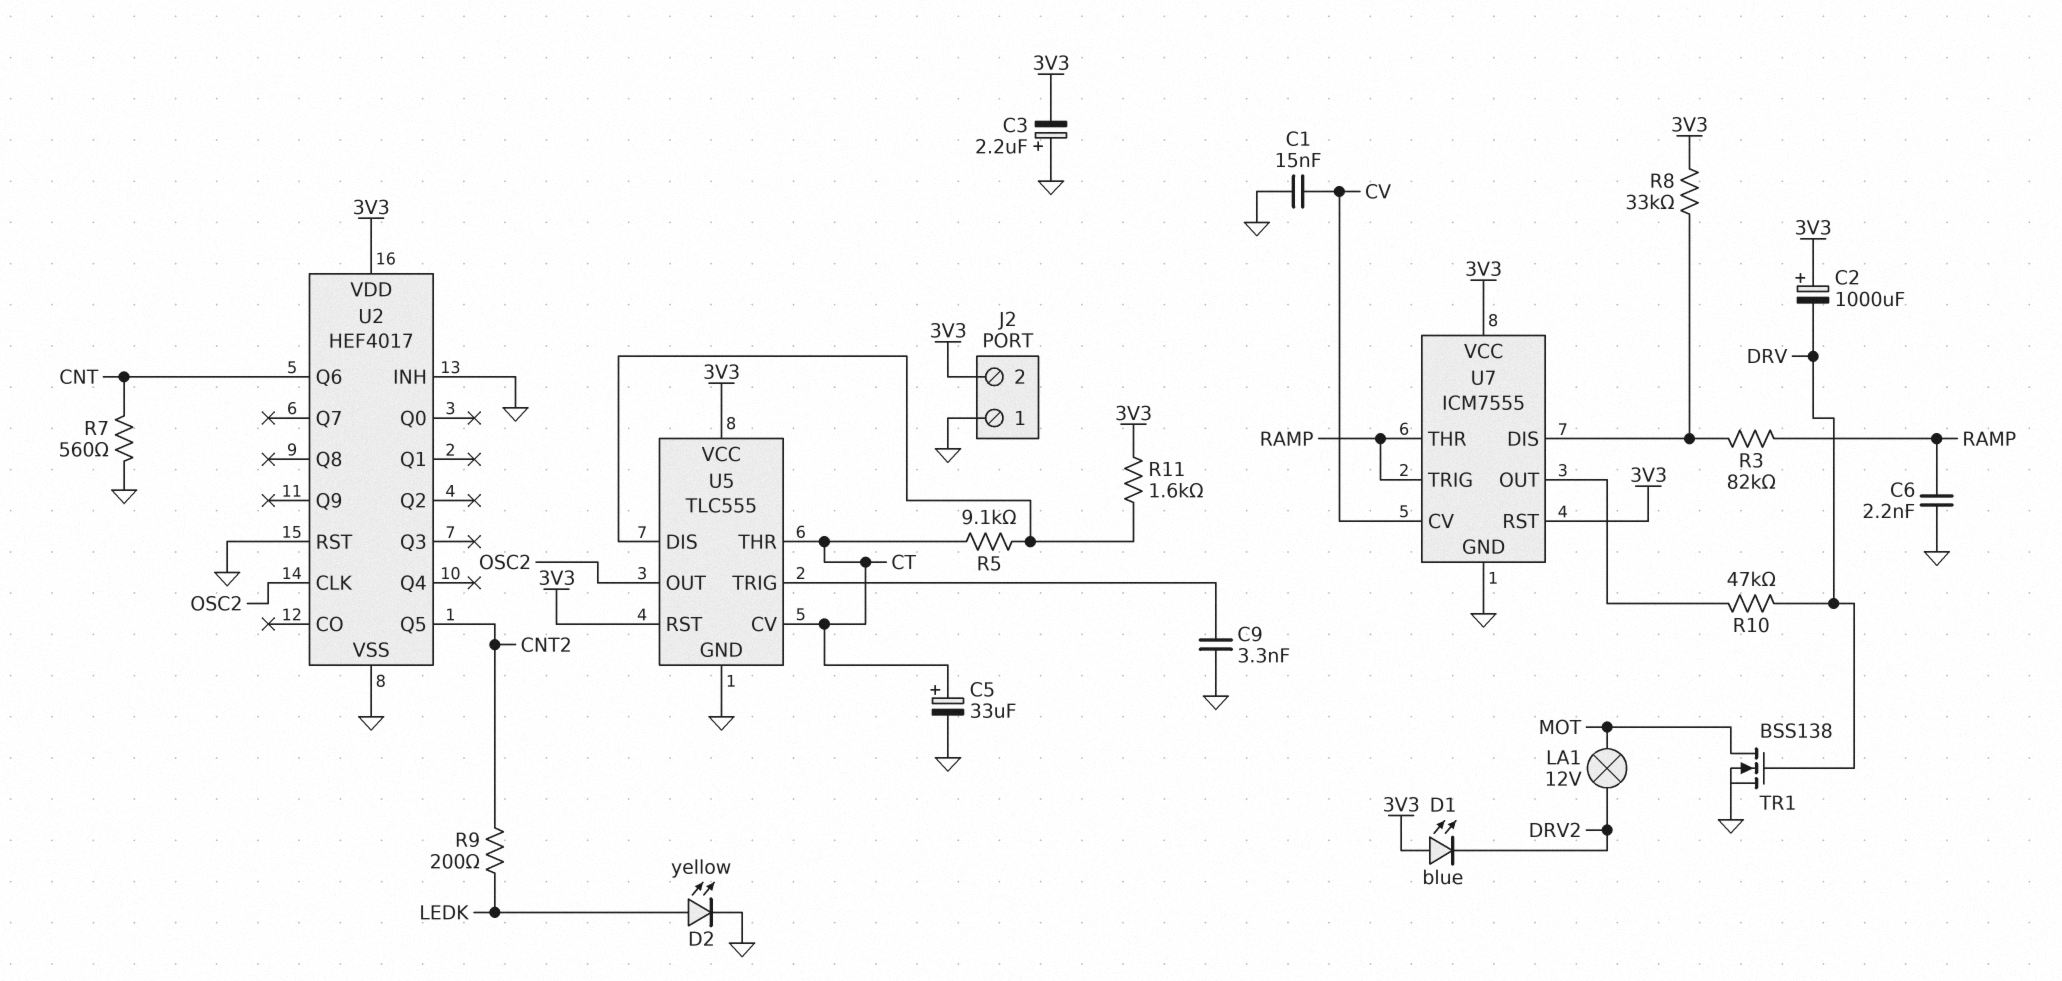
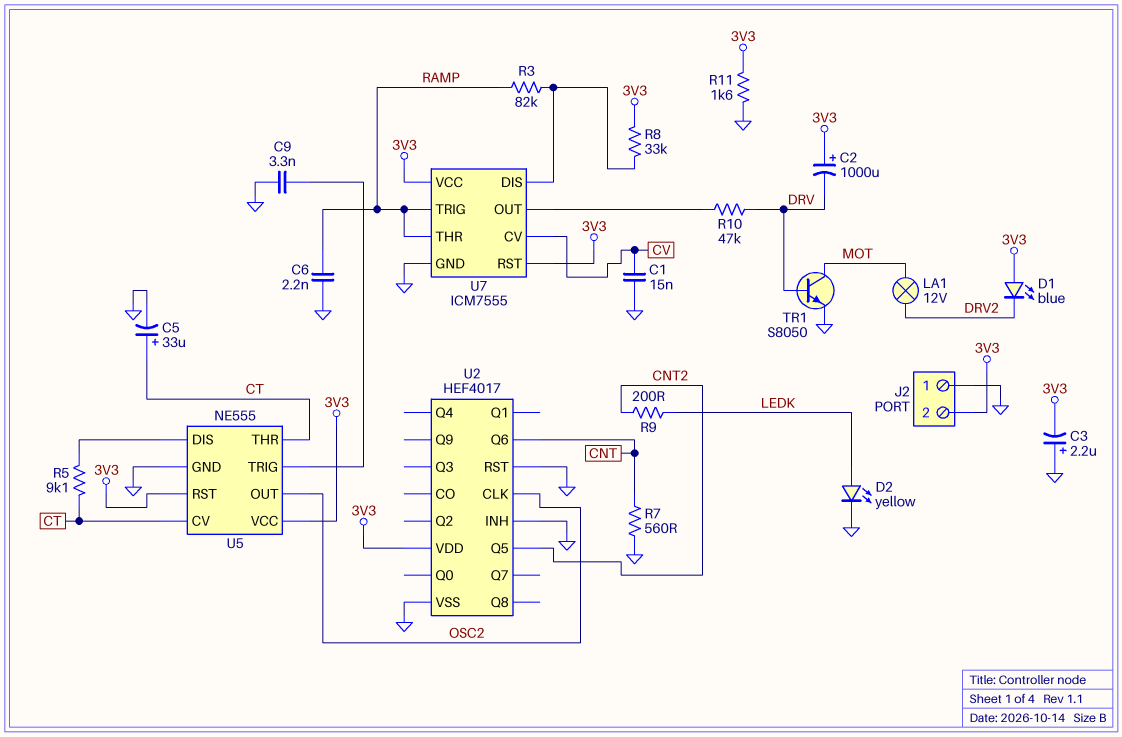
R11: 1.6k (3V3, U5/DIS) -> 1.6k (3V3, GND)
TR1: NMOS BSS138 (G DRV, D MOT, S GND) -> NPN S8050 (B DRV, C MOT, E GND)
U5: TLC555 -> NE555

